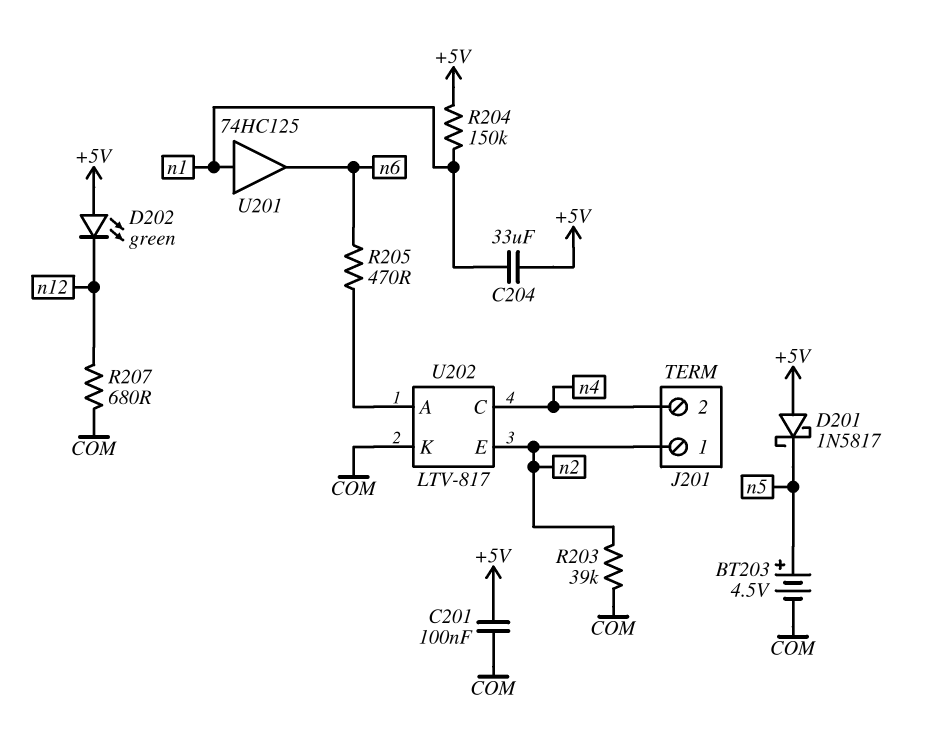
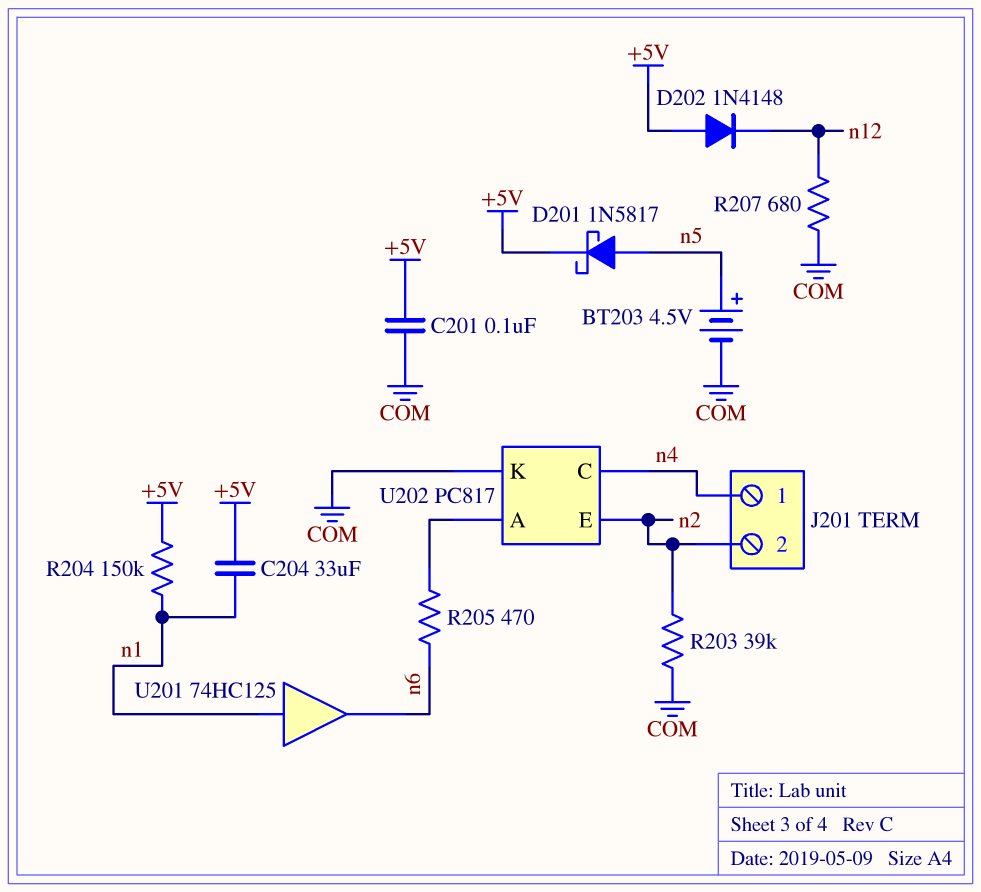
D201: schottky 1N5817 (A +5V, K n5) -> schottky 1N5817 (A n5, K +5V)
D202: LED green (A +5V, K n12) -> diode 1N4148 (A +5V, K n12)
J201 pin 1: n2 -> n4
J201 pin 2: n4 -> n2
U202: LTV-817 -> PC817

